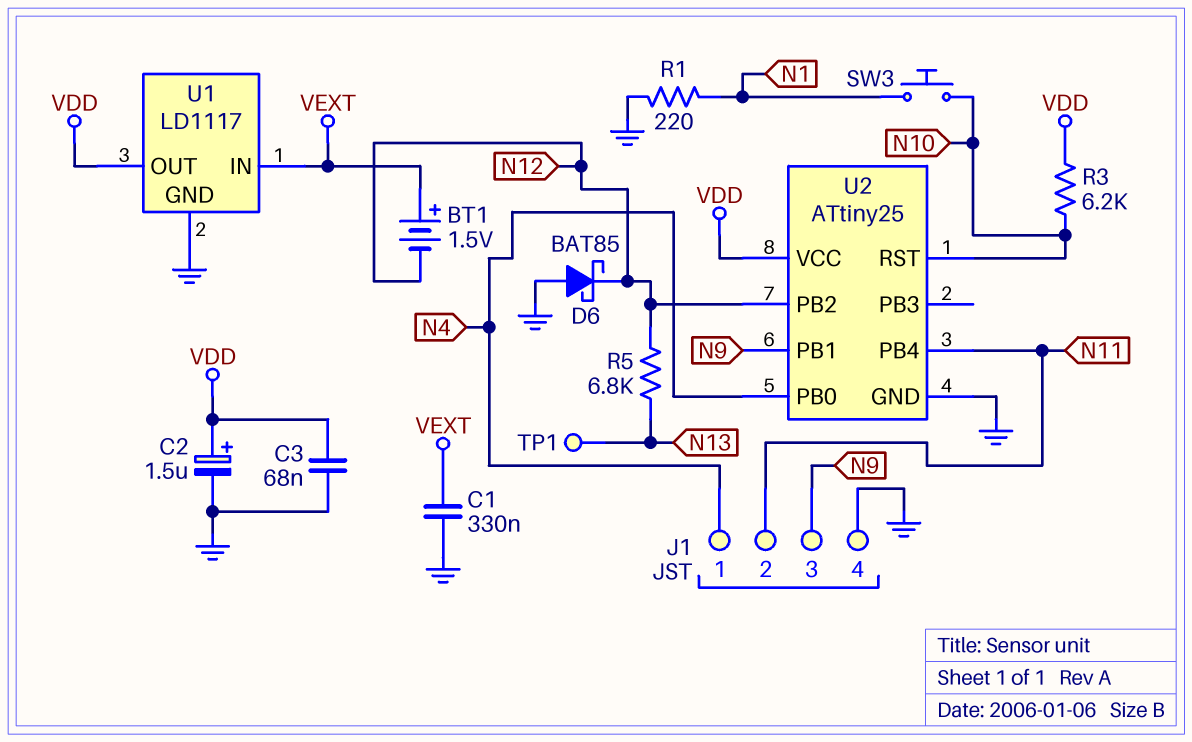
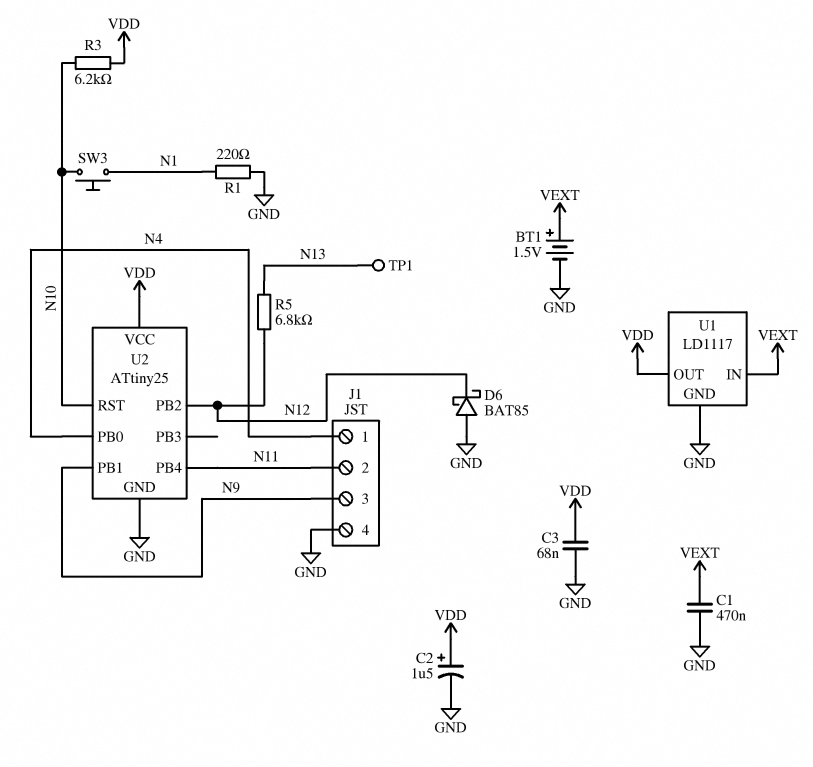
BT1: 1.5V (plus VEXT, minus N12) -> 1.5V (plus VEXT, minus GND)
C1: 330nF (GND, VEXT) -> 470nF (GND, VEXT)

